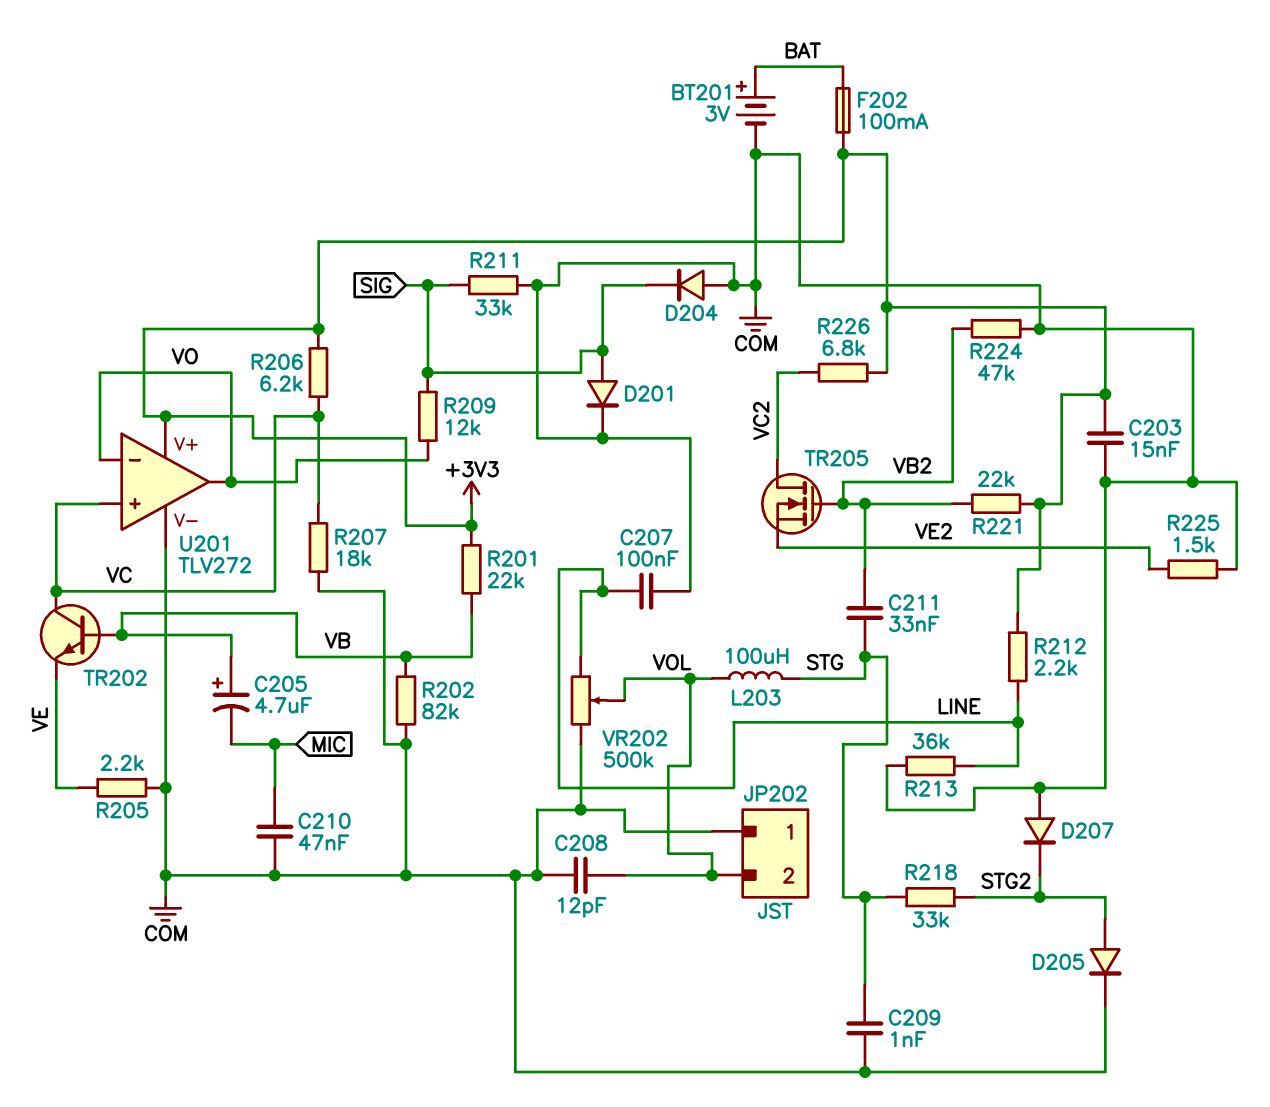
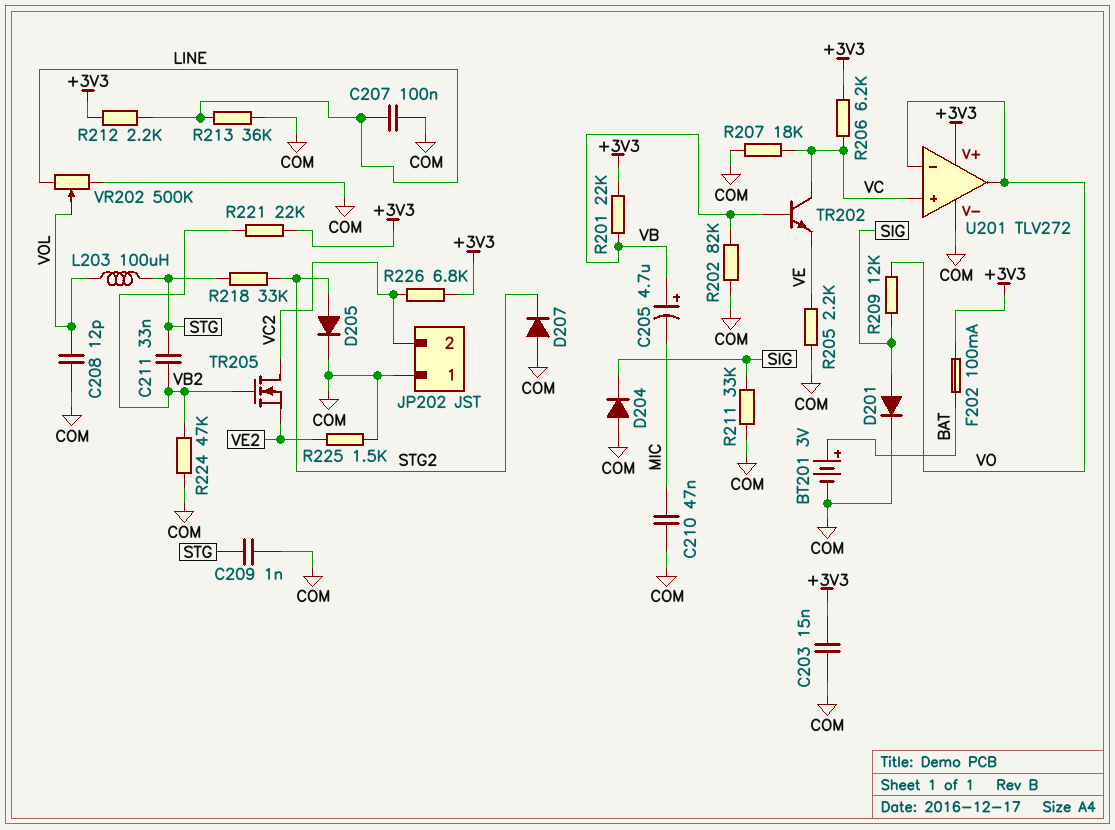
JP202 pin 2: VOL -> VC2

